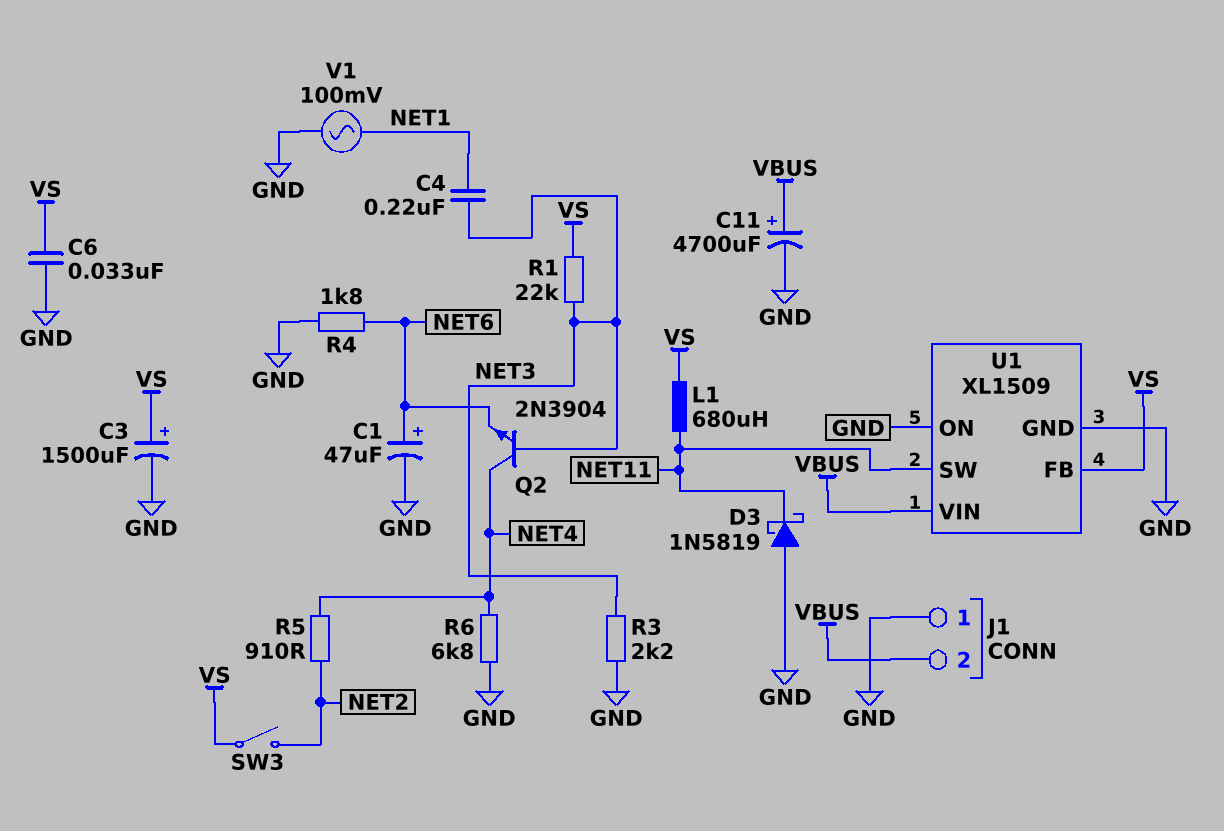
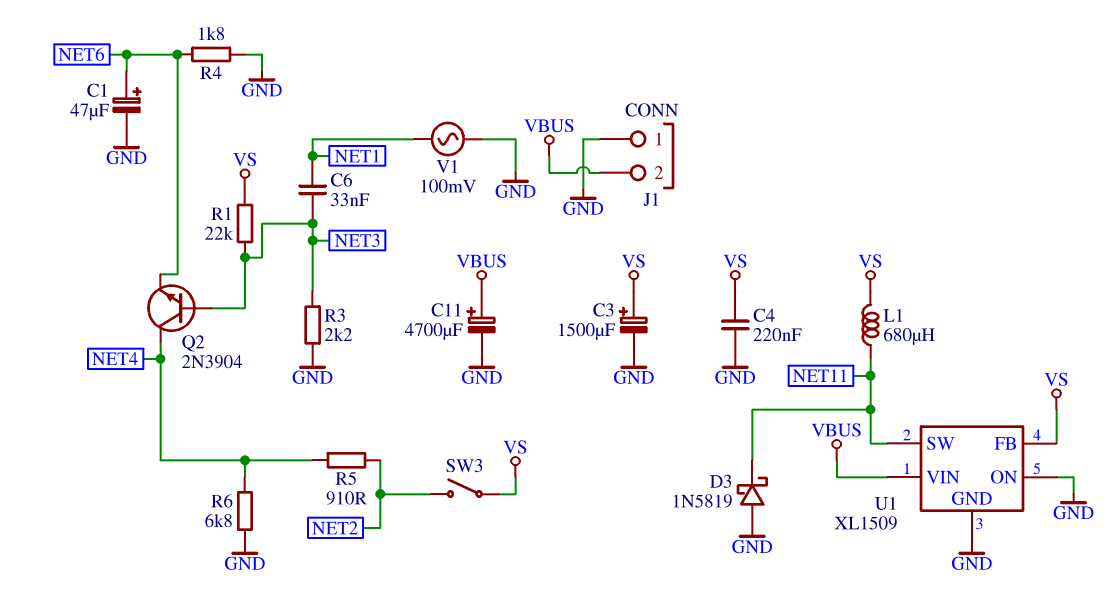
C4: 220nF (NET1, NET3) -> 220nF (GND, VS)
C6: 33nF (GND, VS) -> 33nF (NET1, NET3)

